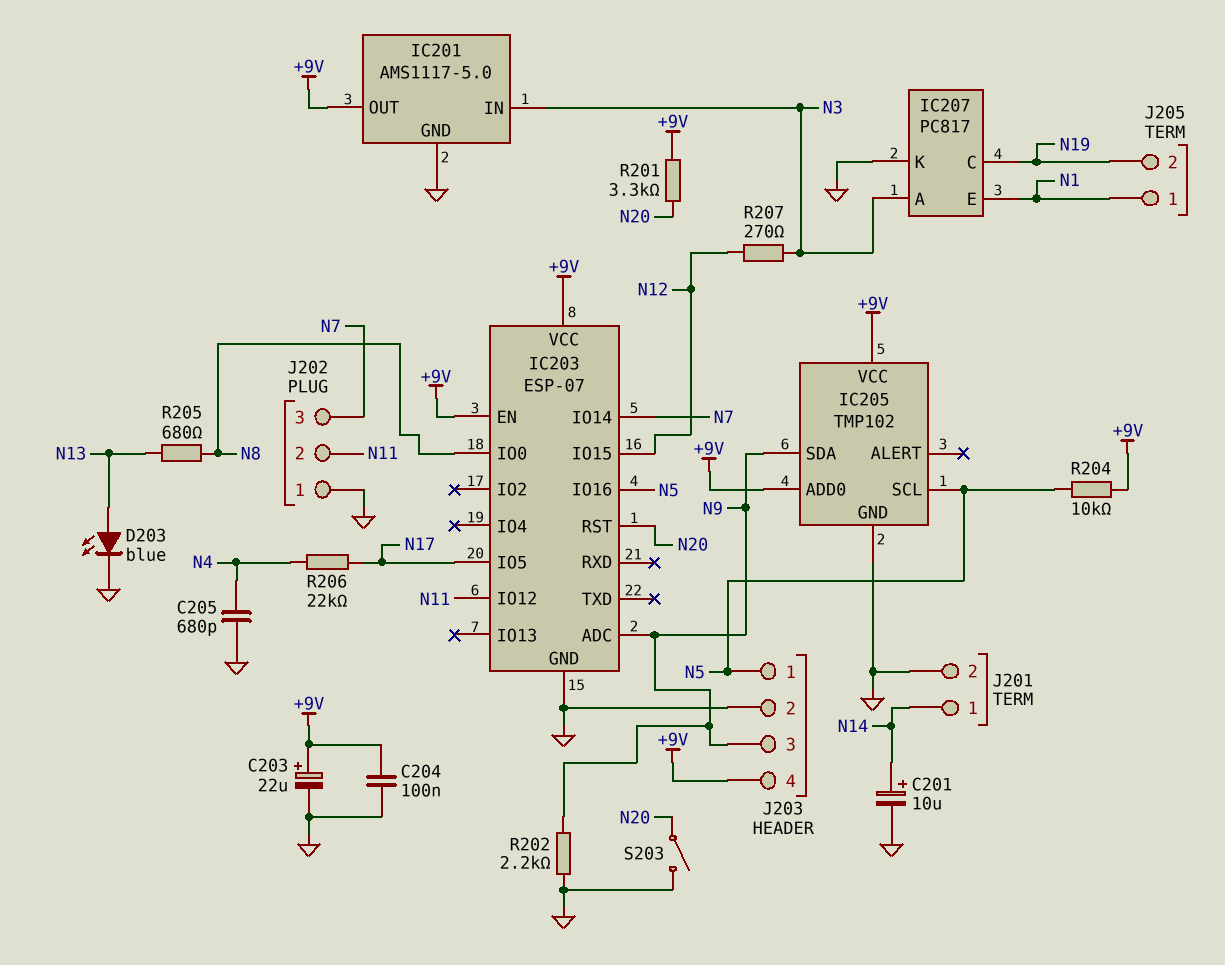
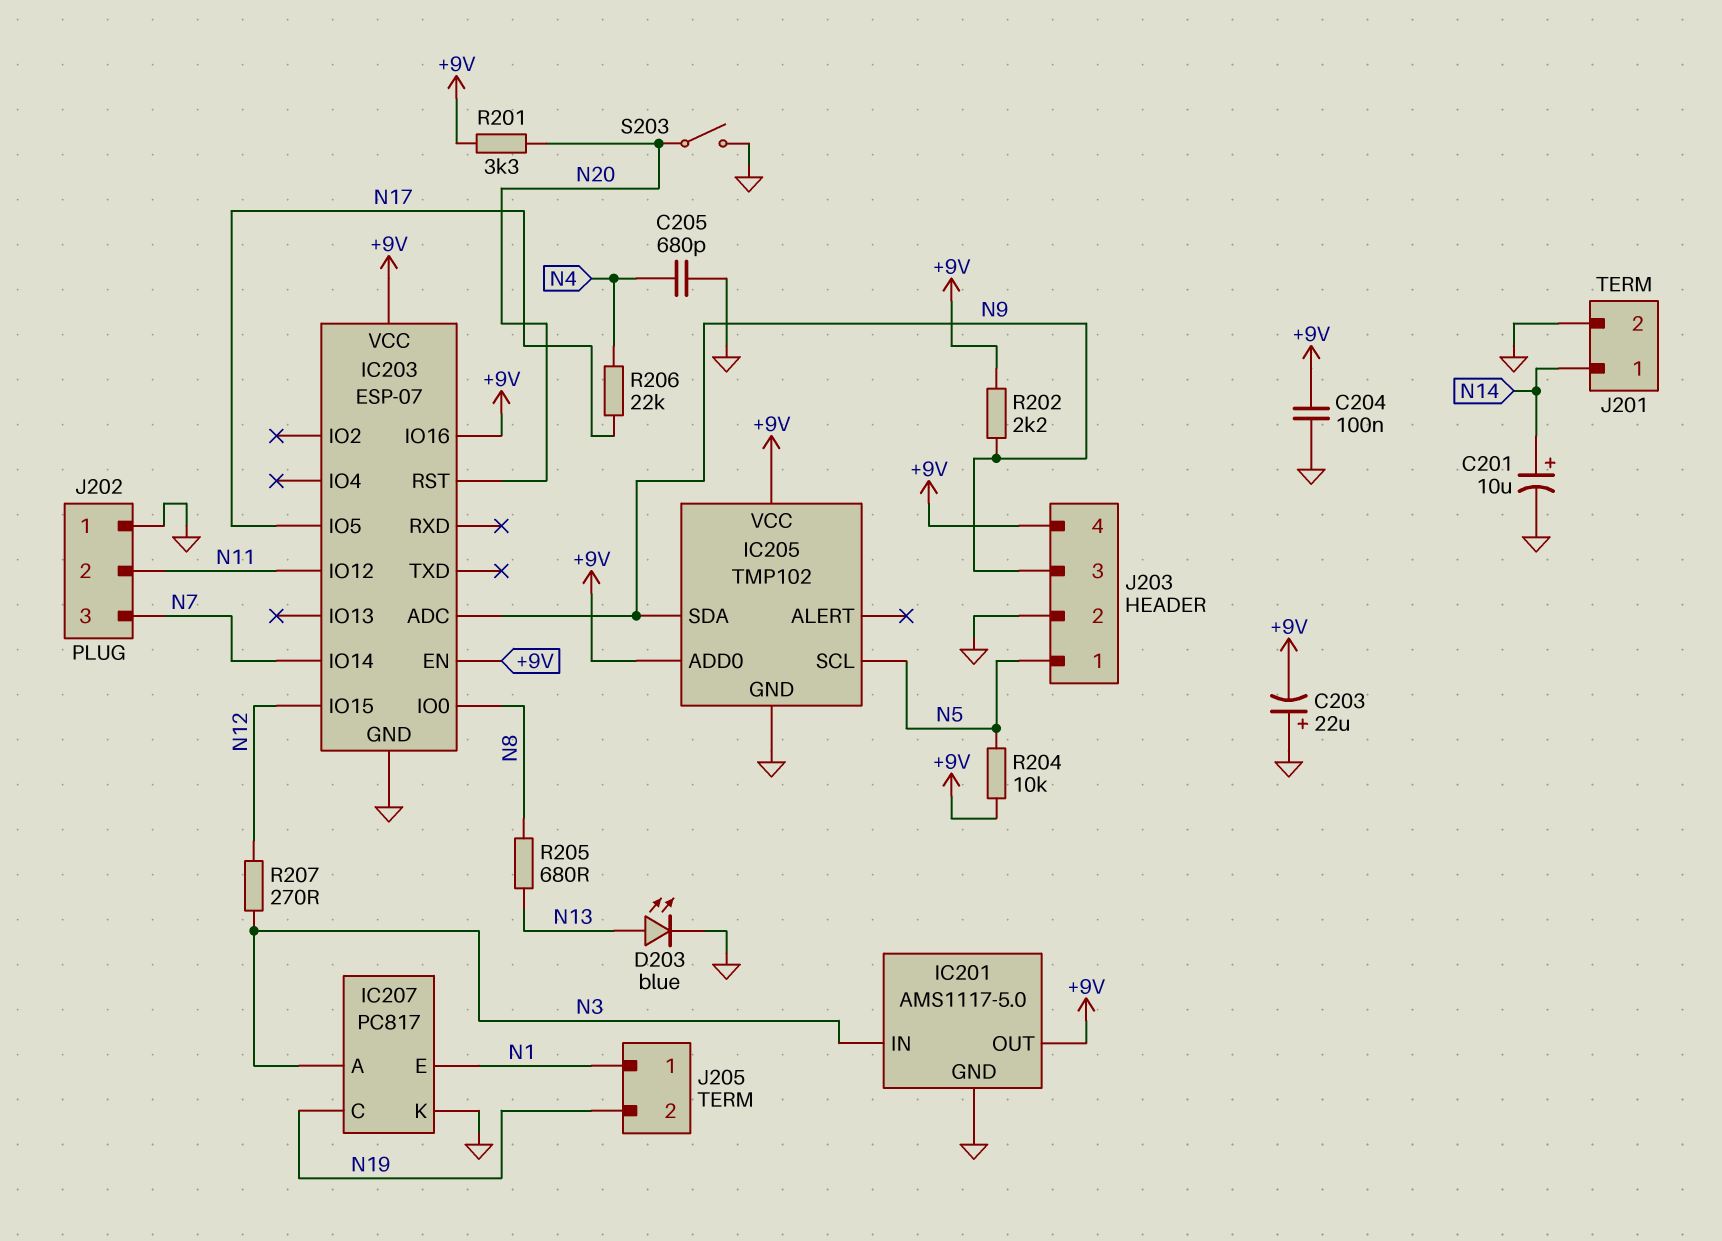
C203: 22uF (plus +9V, minus GND) -> 22uF (plus GND, minus +9V)
IC203 pin IO16: N5 -> +9V
R202: 2.2k (GND, N9) -> 2.2k (+9V, N9)

